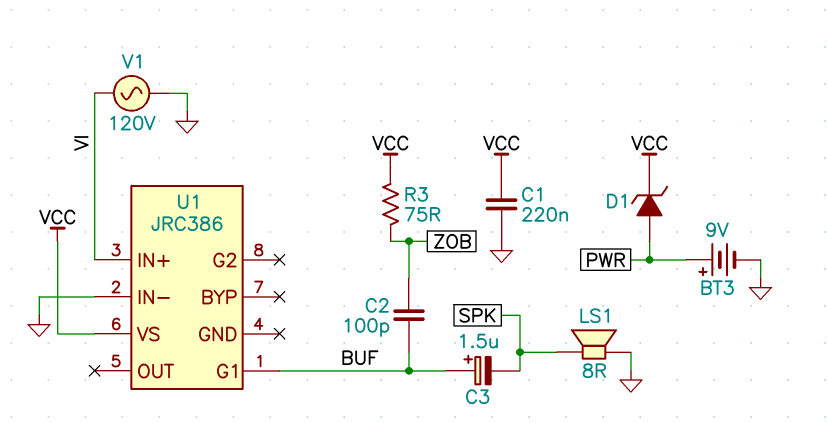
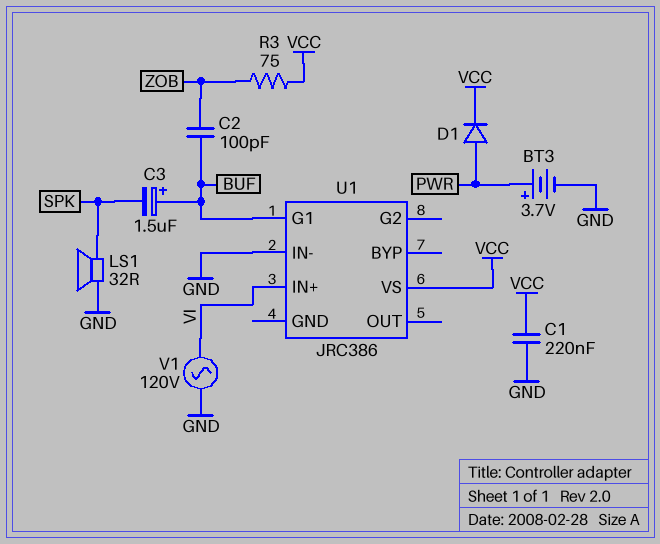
BT3: 9V (plus PWR, minus GND) -> 3.7V (plus PWR, minus GND)
D1: zener (A PWR, K VCC) -> diode (A PWR, K VCC)
LS1: speaker 8R (GND, SPK) -> speaker 32R (GND, SPK)

